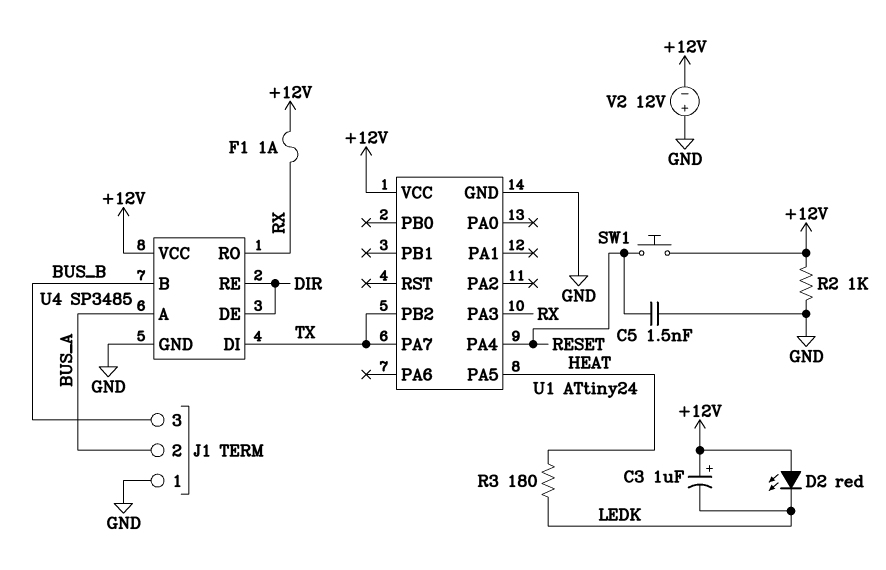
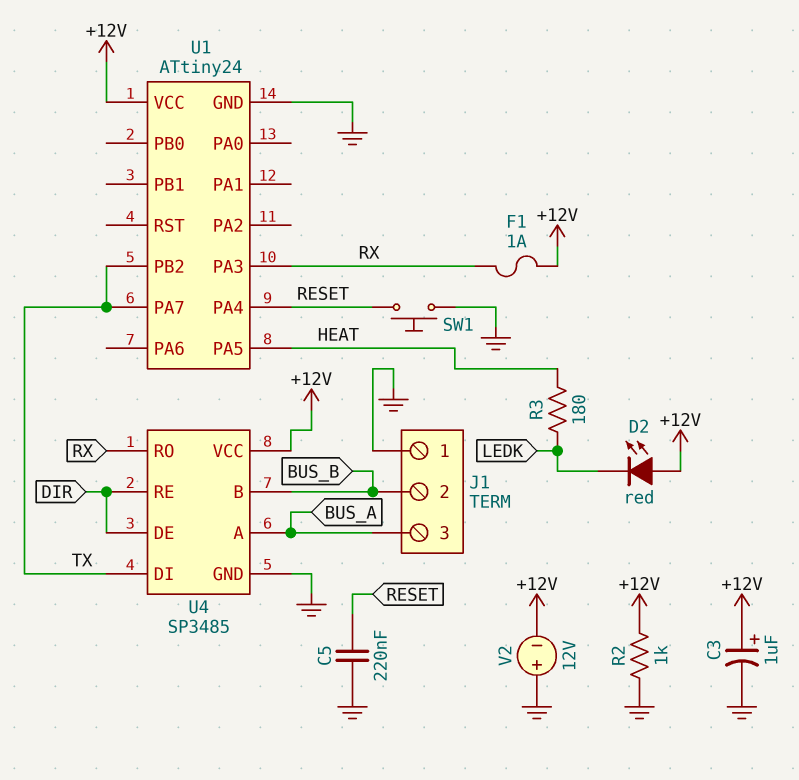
C3: 1uF (plus +12V, minus LEDK) -> 1uF (plus +12V, minus GND)
C5: 1.5nF (GND, RESET) -> 220nF (GND, RESET)
J1 pin 2: BUS_A -> BUS_B
J1 pin 3: BUS_B -> BUS_A
SW1: button (+12V, RESET) -> button (GND, RESET)

